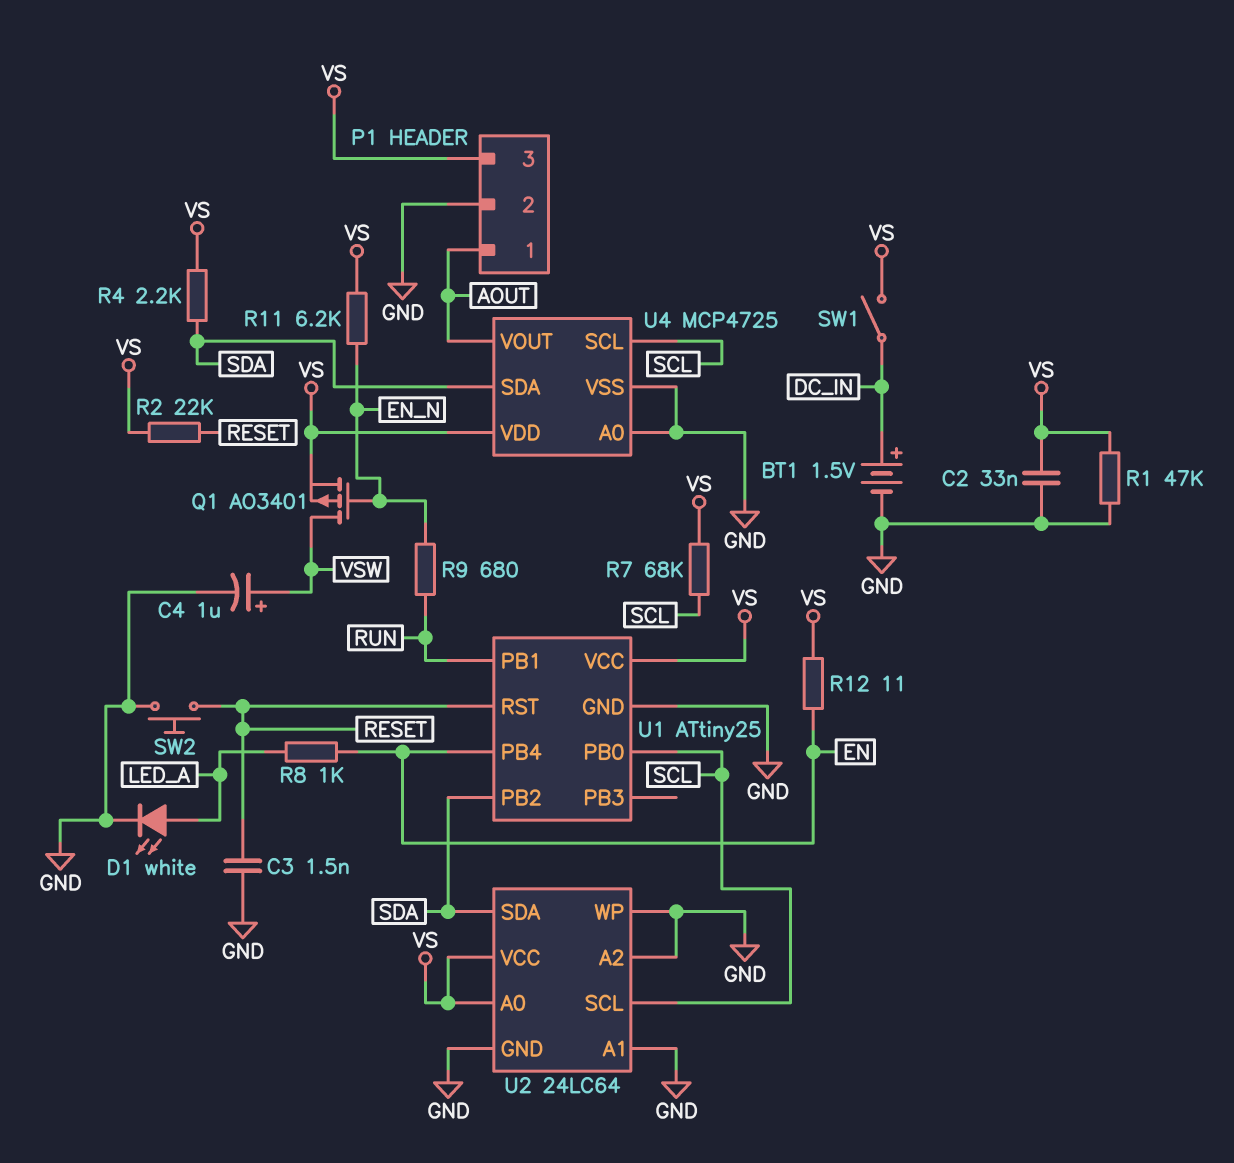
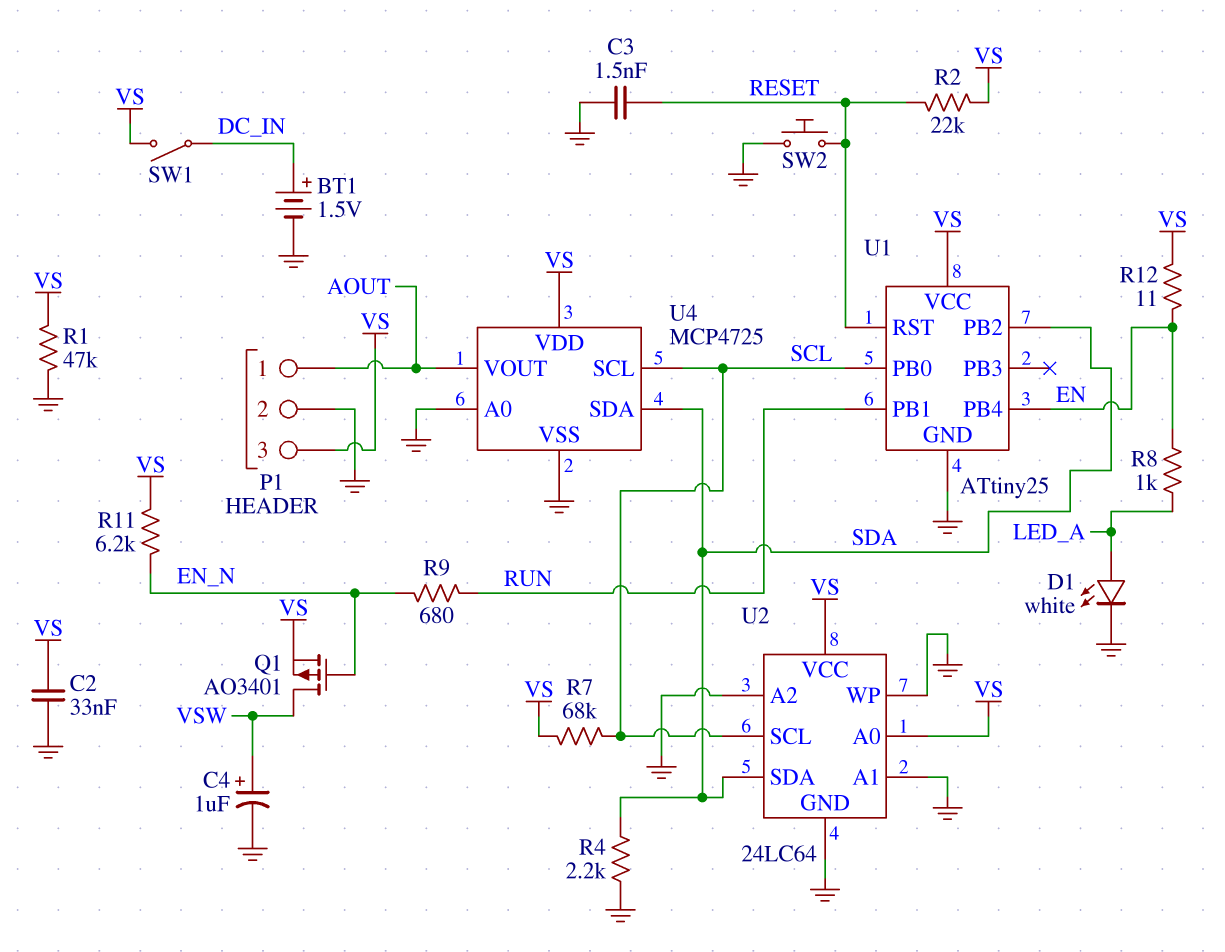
R4: 2.2k (SDA, VS) -> 2.2k (GND, SDA)

